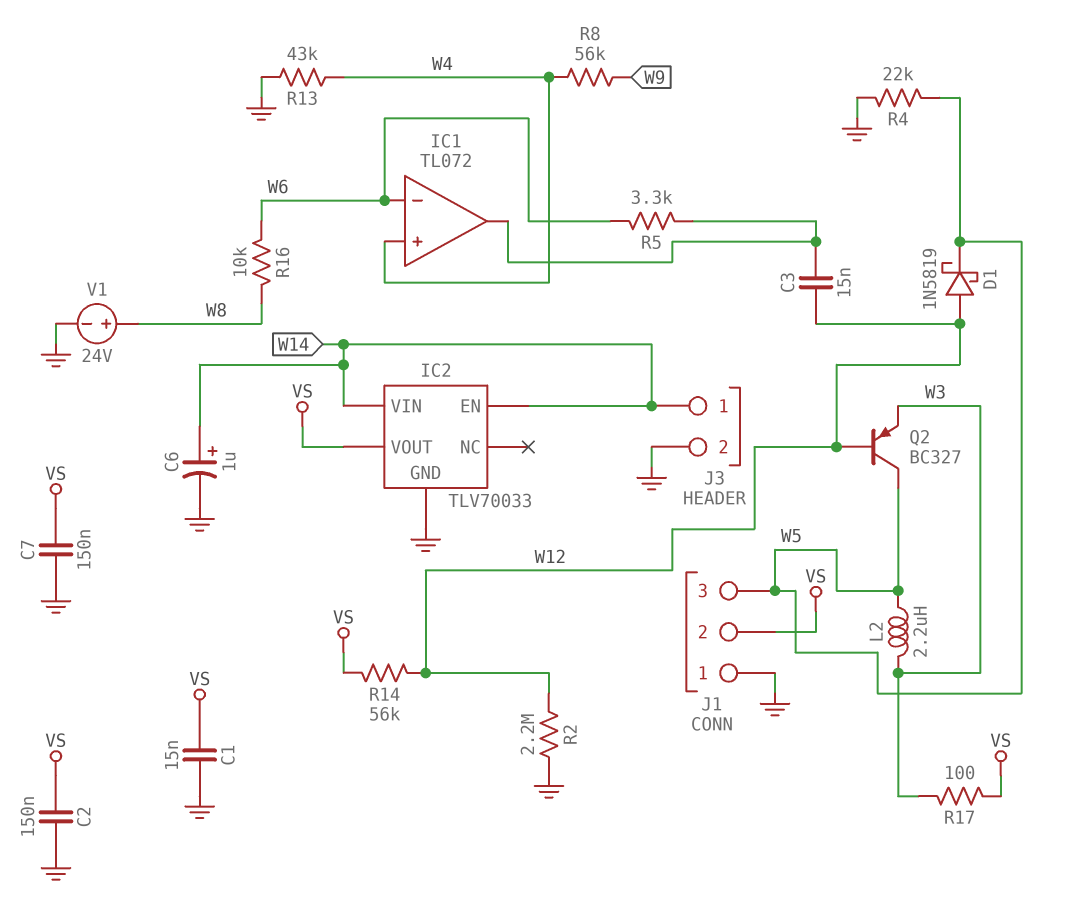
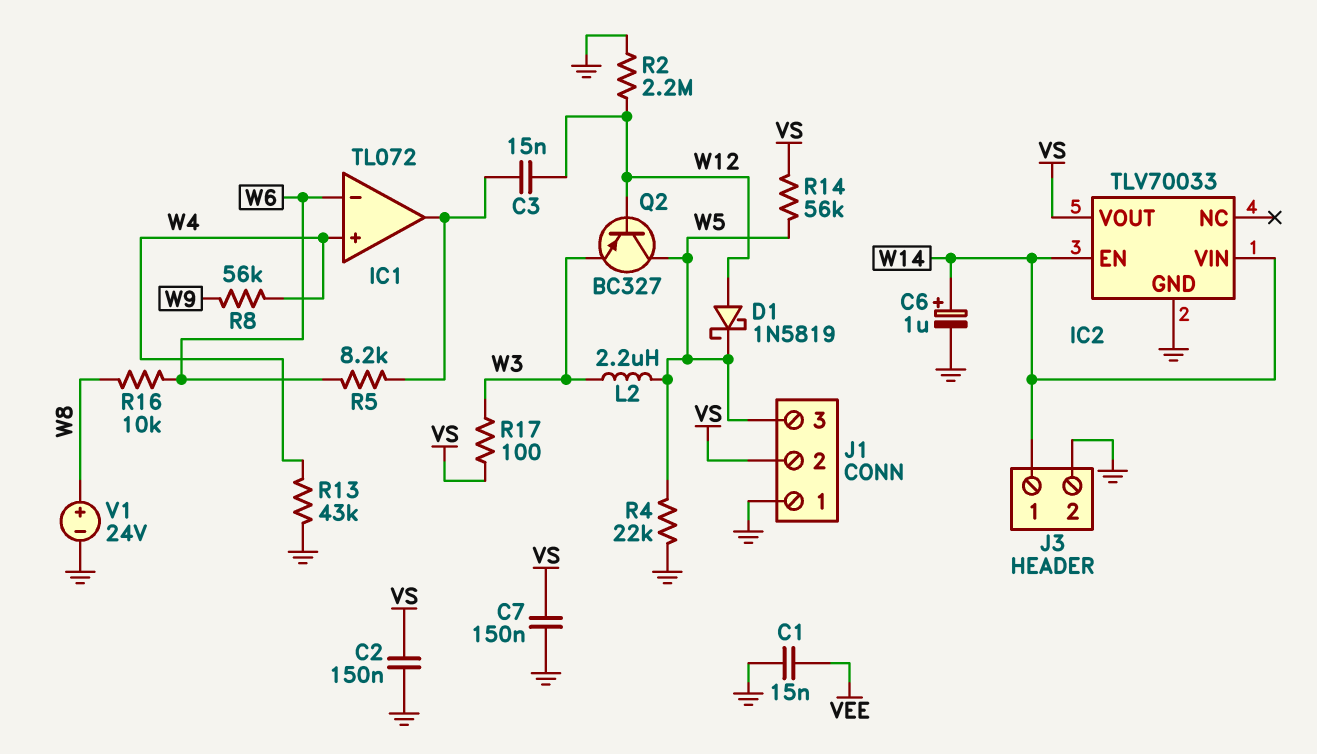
C1: 15nF (GND, VS) -> 15nF (GND, VEE)
R5: 3.3k (IC1/out, W6) -> 8.2k (IC1/out, W6)
R14: 56k (VS, W12) -> 56k (VS, W5)

